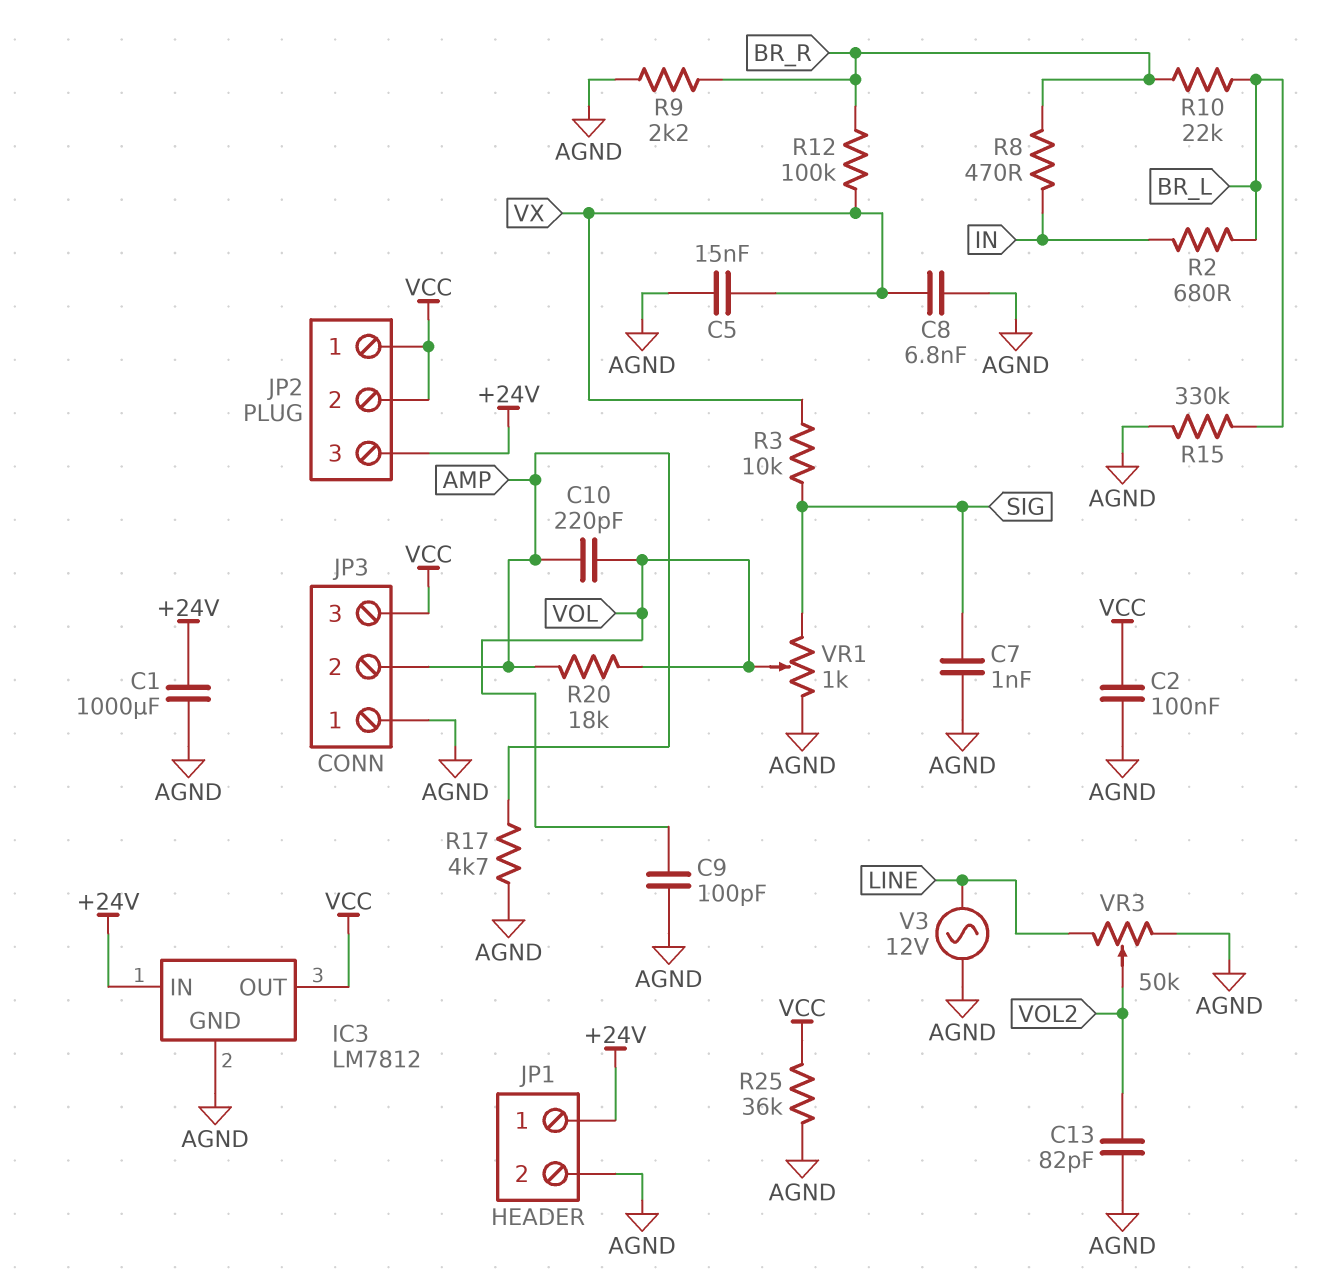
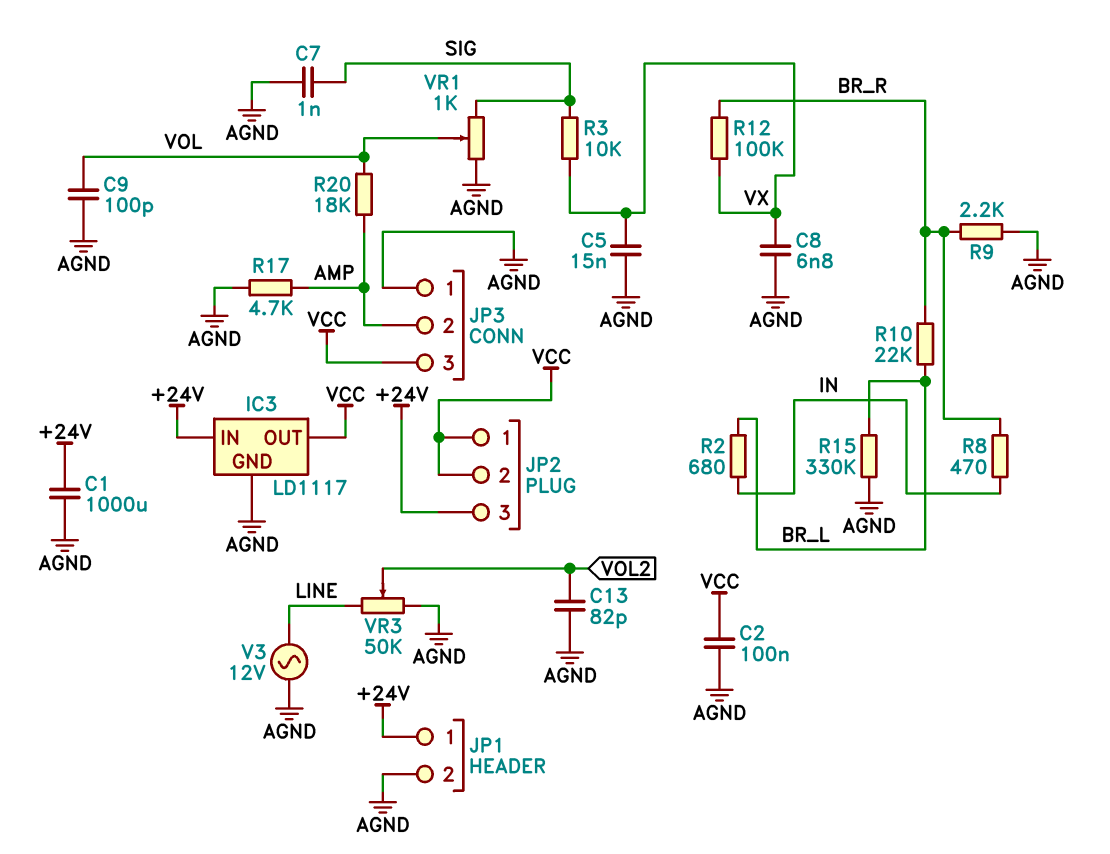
C10: 220pF (AMP, VOL) -> none
IC3: LM7812 -> LD1117
R25: 36k (AGND, VCC) -> none

